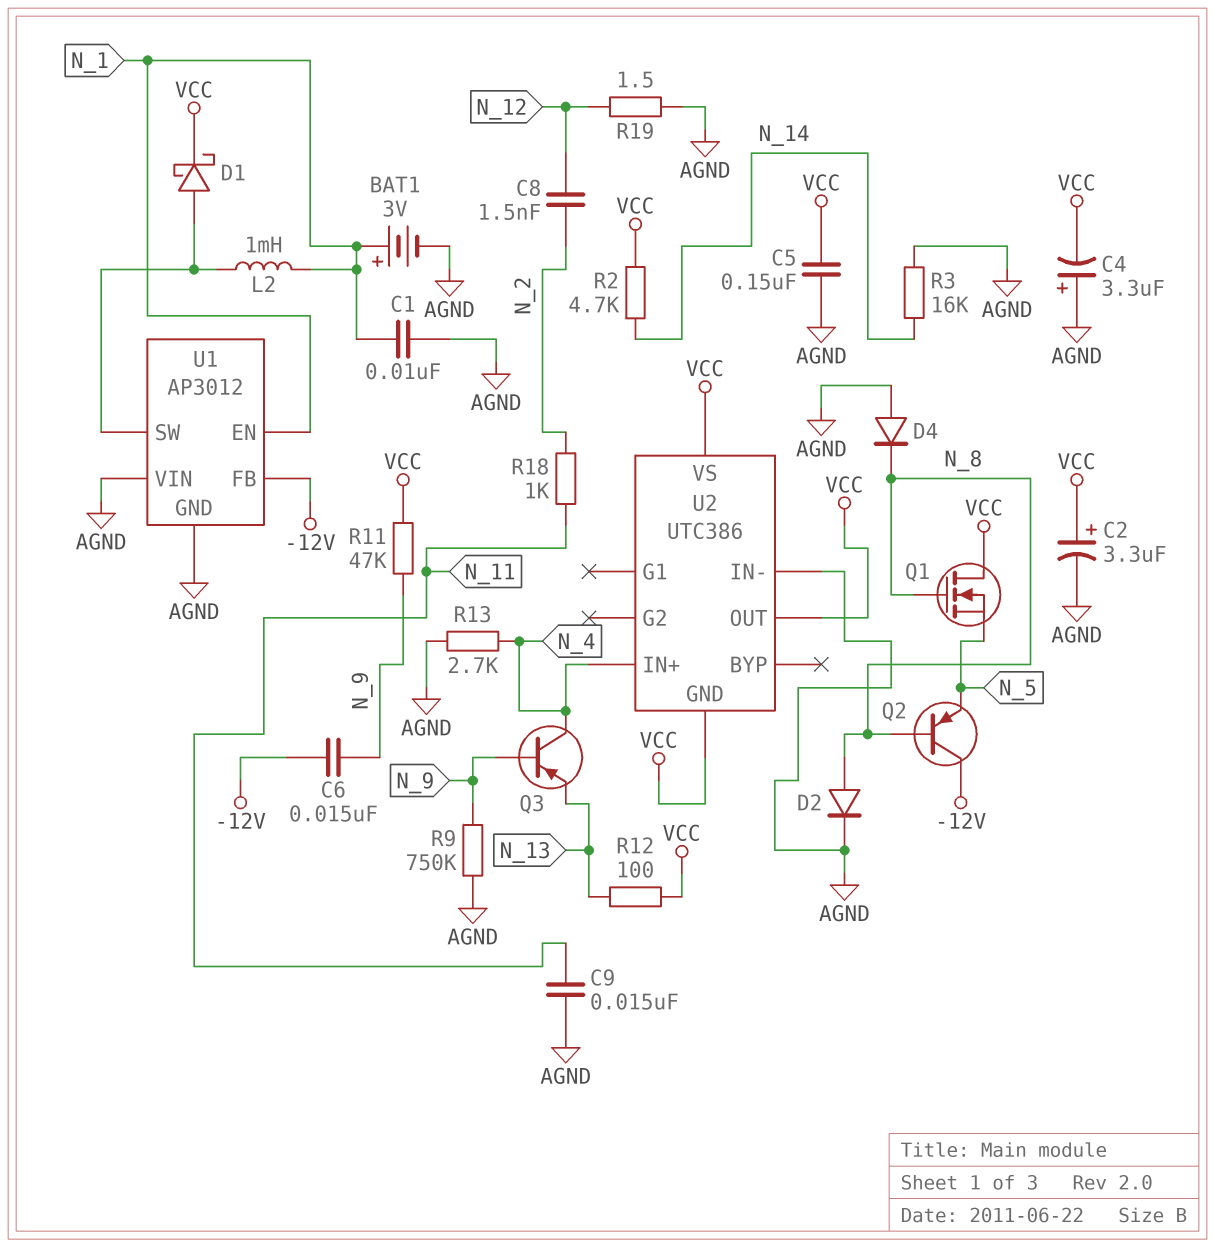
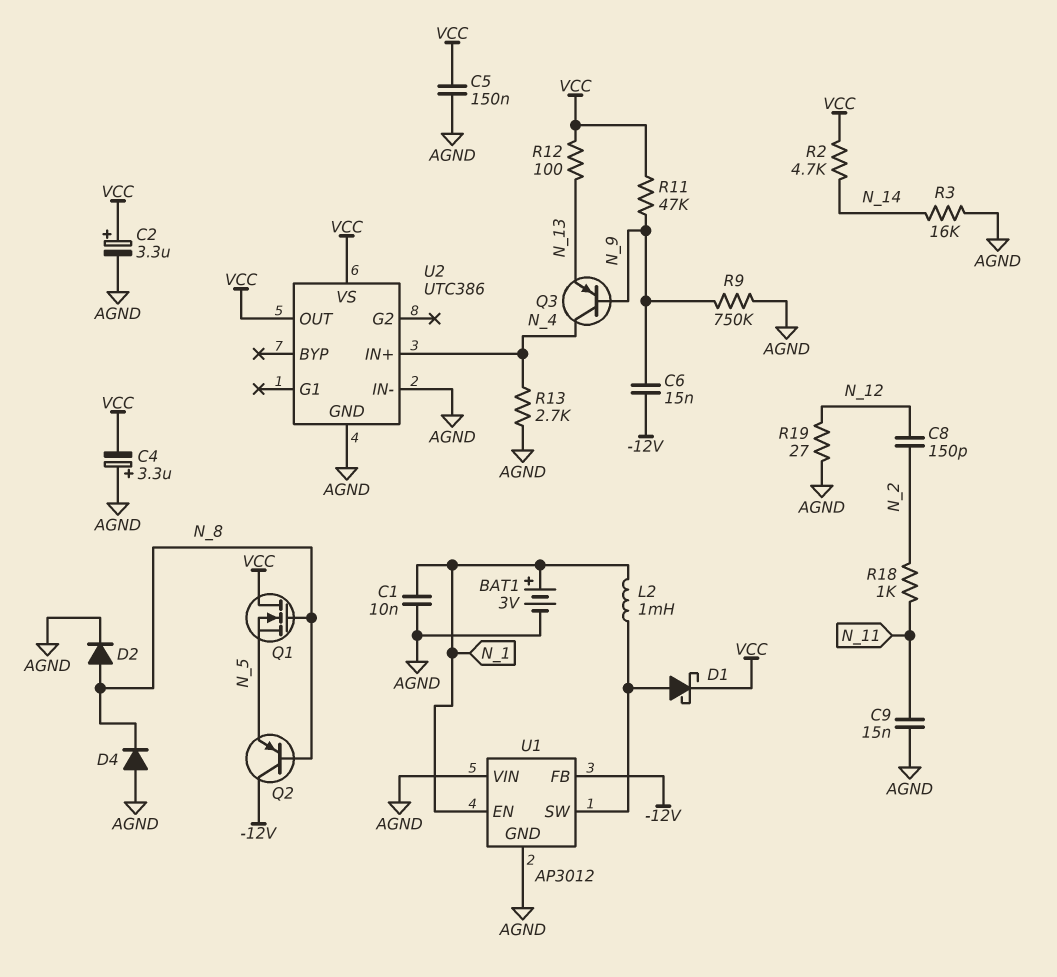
C8: 1.5nF (N_2, N_12) -> 150pF (N_2, N_12)
R19: 1.5 (AGND, N_12) -> 27 (AGND, N_12)
U2 pin GND: VCC -> AGND

